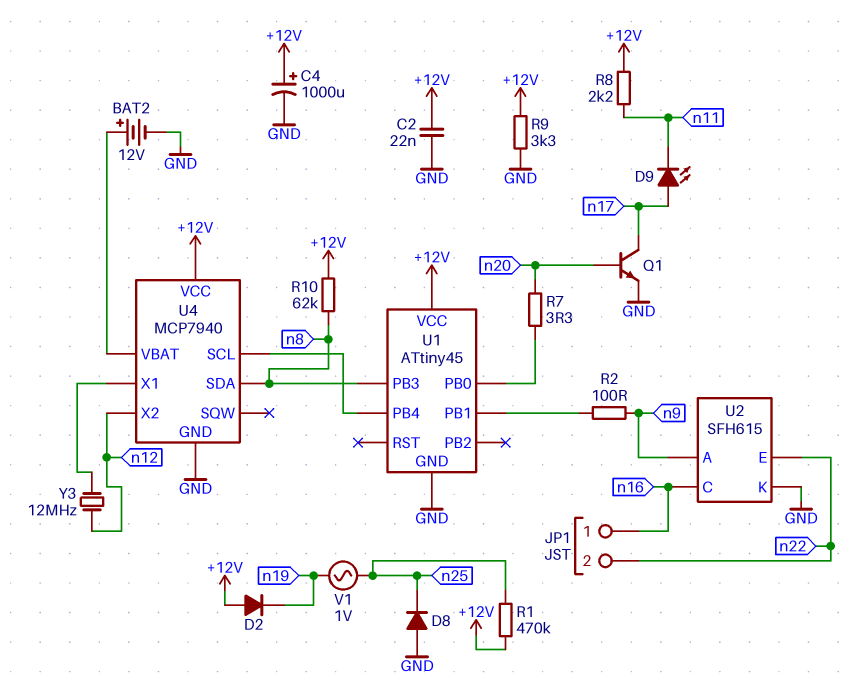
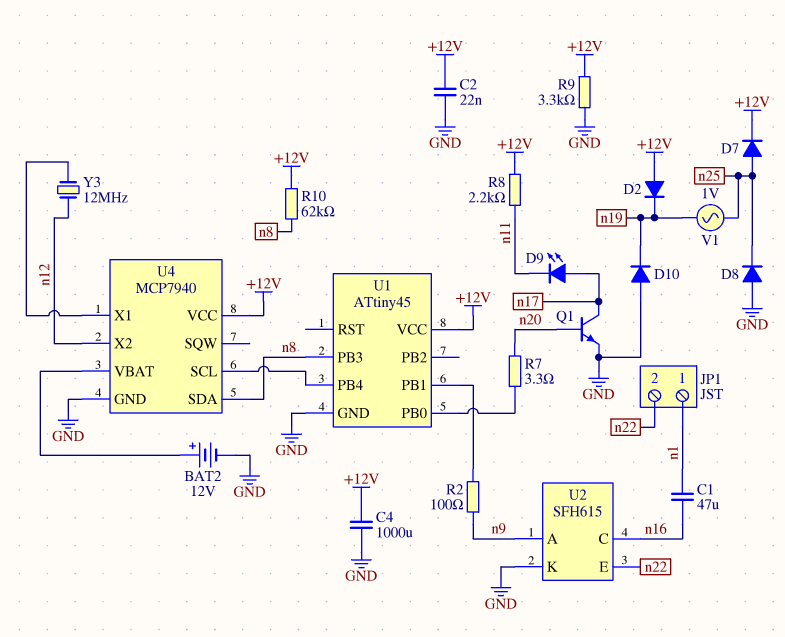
C1: none -> 47uF (n1, n16)
C4: 1000uF (plus +12V, minus GND) -> 1000uF (+12V, GND)
D7: none -> diode (A n25, K +12V)
D10: none -> diode (A GND, K n19)
JP1 pin 1: n16 -> n1
R1: 470k (+12V, n25) -> none

